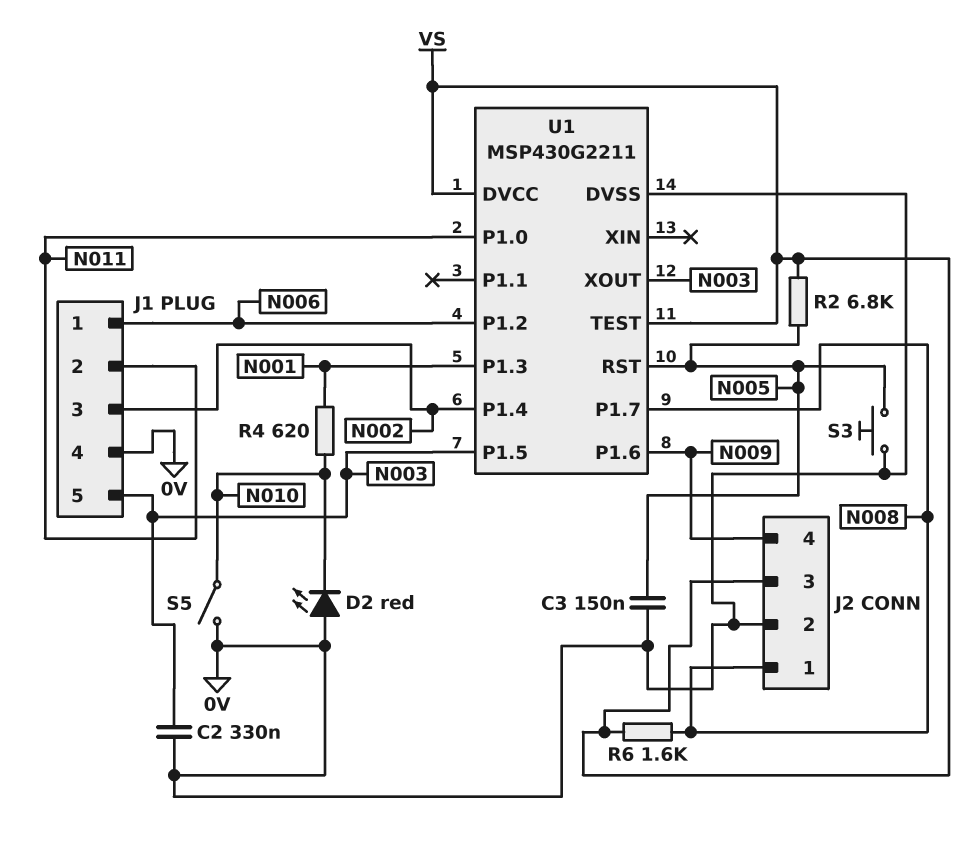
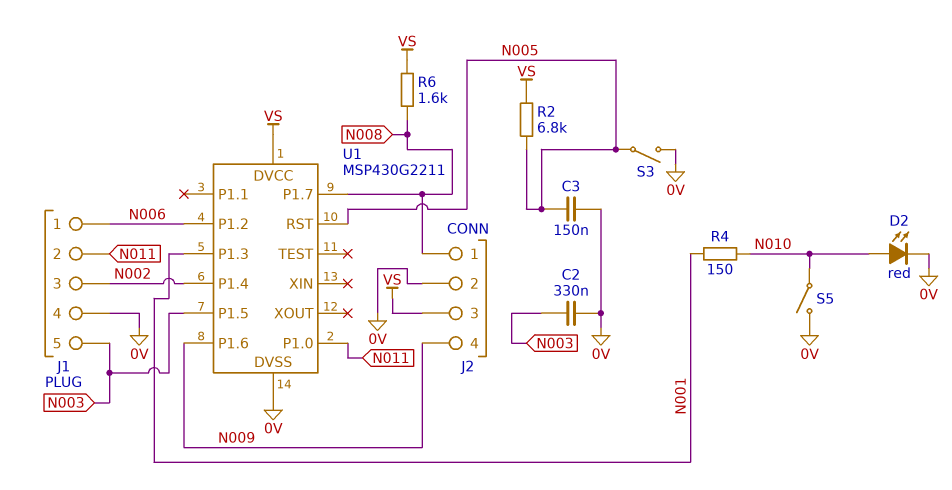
D2: LED red (A 0V, K N010) -> LED red (A N010, K 0V)
R4: 620 (N001, N010) -> 150 (N001, N010)
S3: button (0V, N005) -> switch (0V, N005)
U1 pin TEST: VS -> none
U1 pin XOUT: N003 -> none

